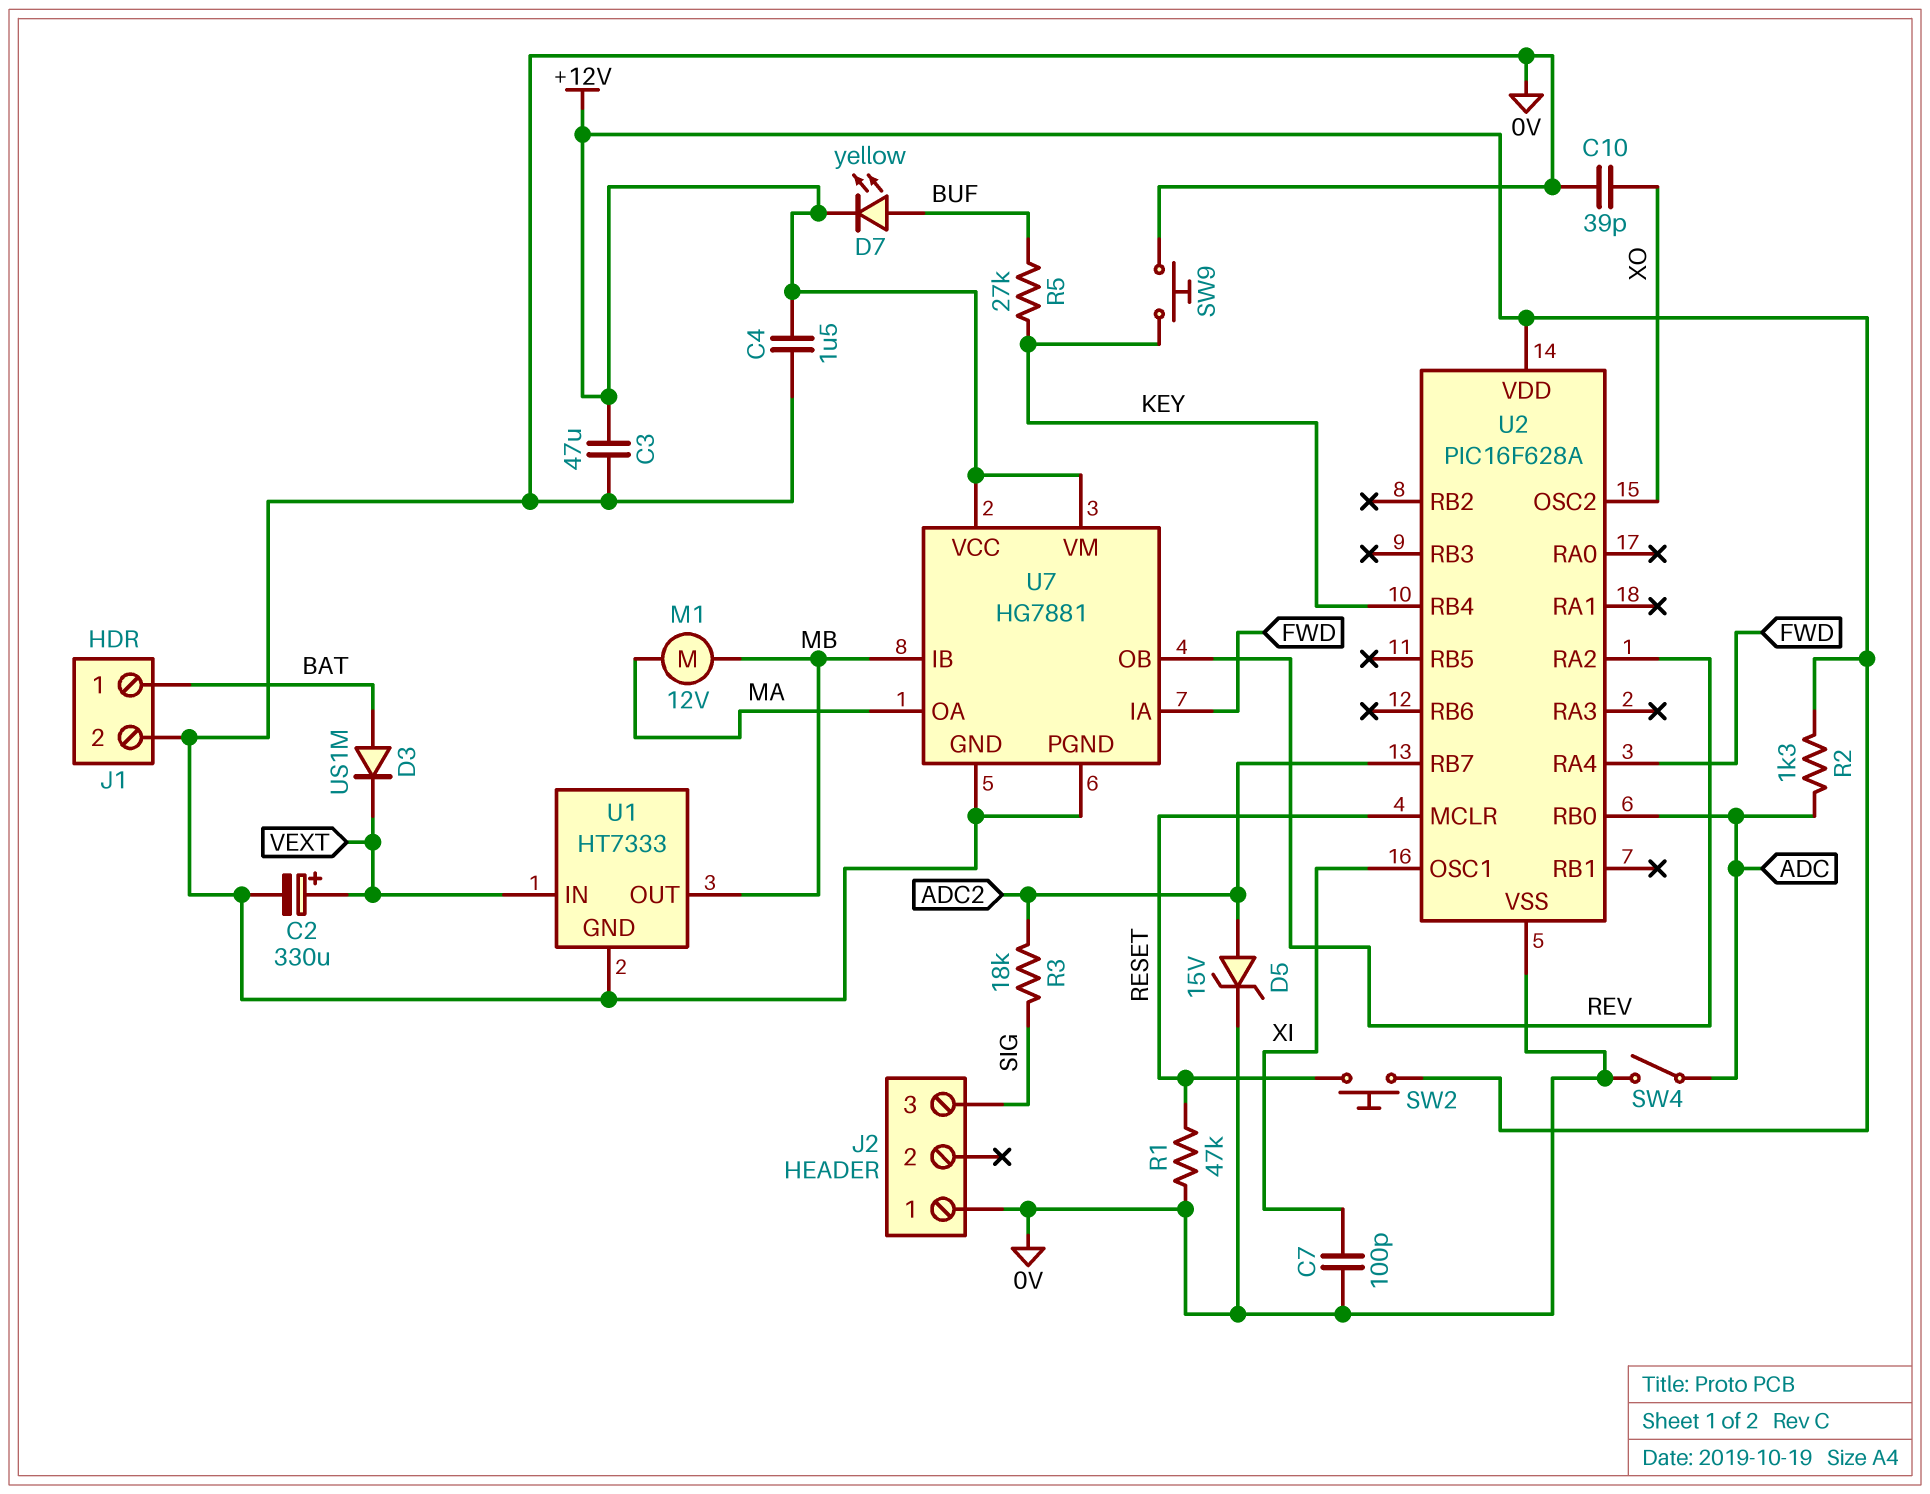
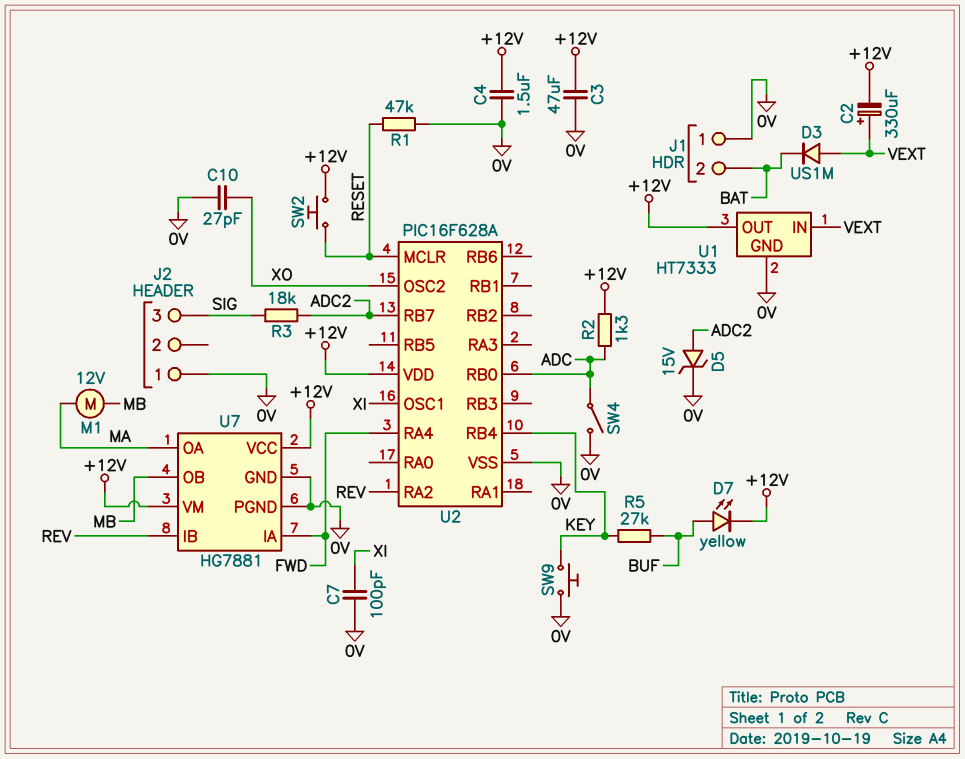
C2: 330uF (plus VEXT, minus 0V) -> 330uF (plus VEXT, minus +12V)
C10: 39pF (0V, XO) -> 27pF (0V, XO)
D3: diode US1M (A BAT, K VEXT) -> diode US1M (A VEXT, K BAT)
J1 pin 1: BAT -> 0V
J1 pin 2: 0V -> BAT
U1 pin OUT: MB -> +12V
U7 pin IB: MB -> REV
U7 pin OB: REV -> MB

